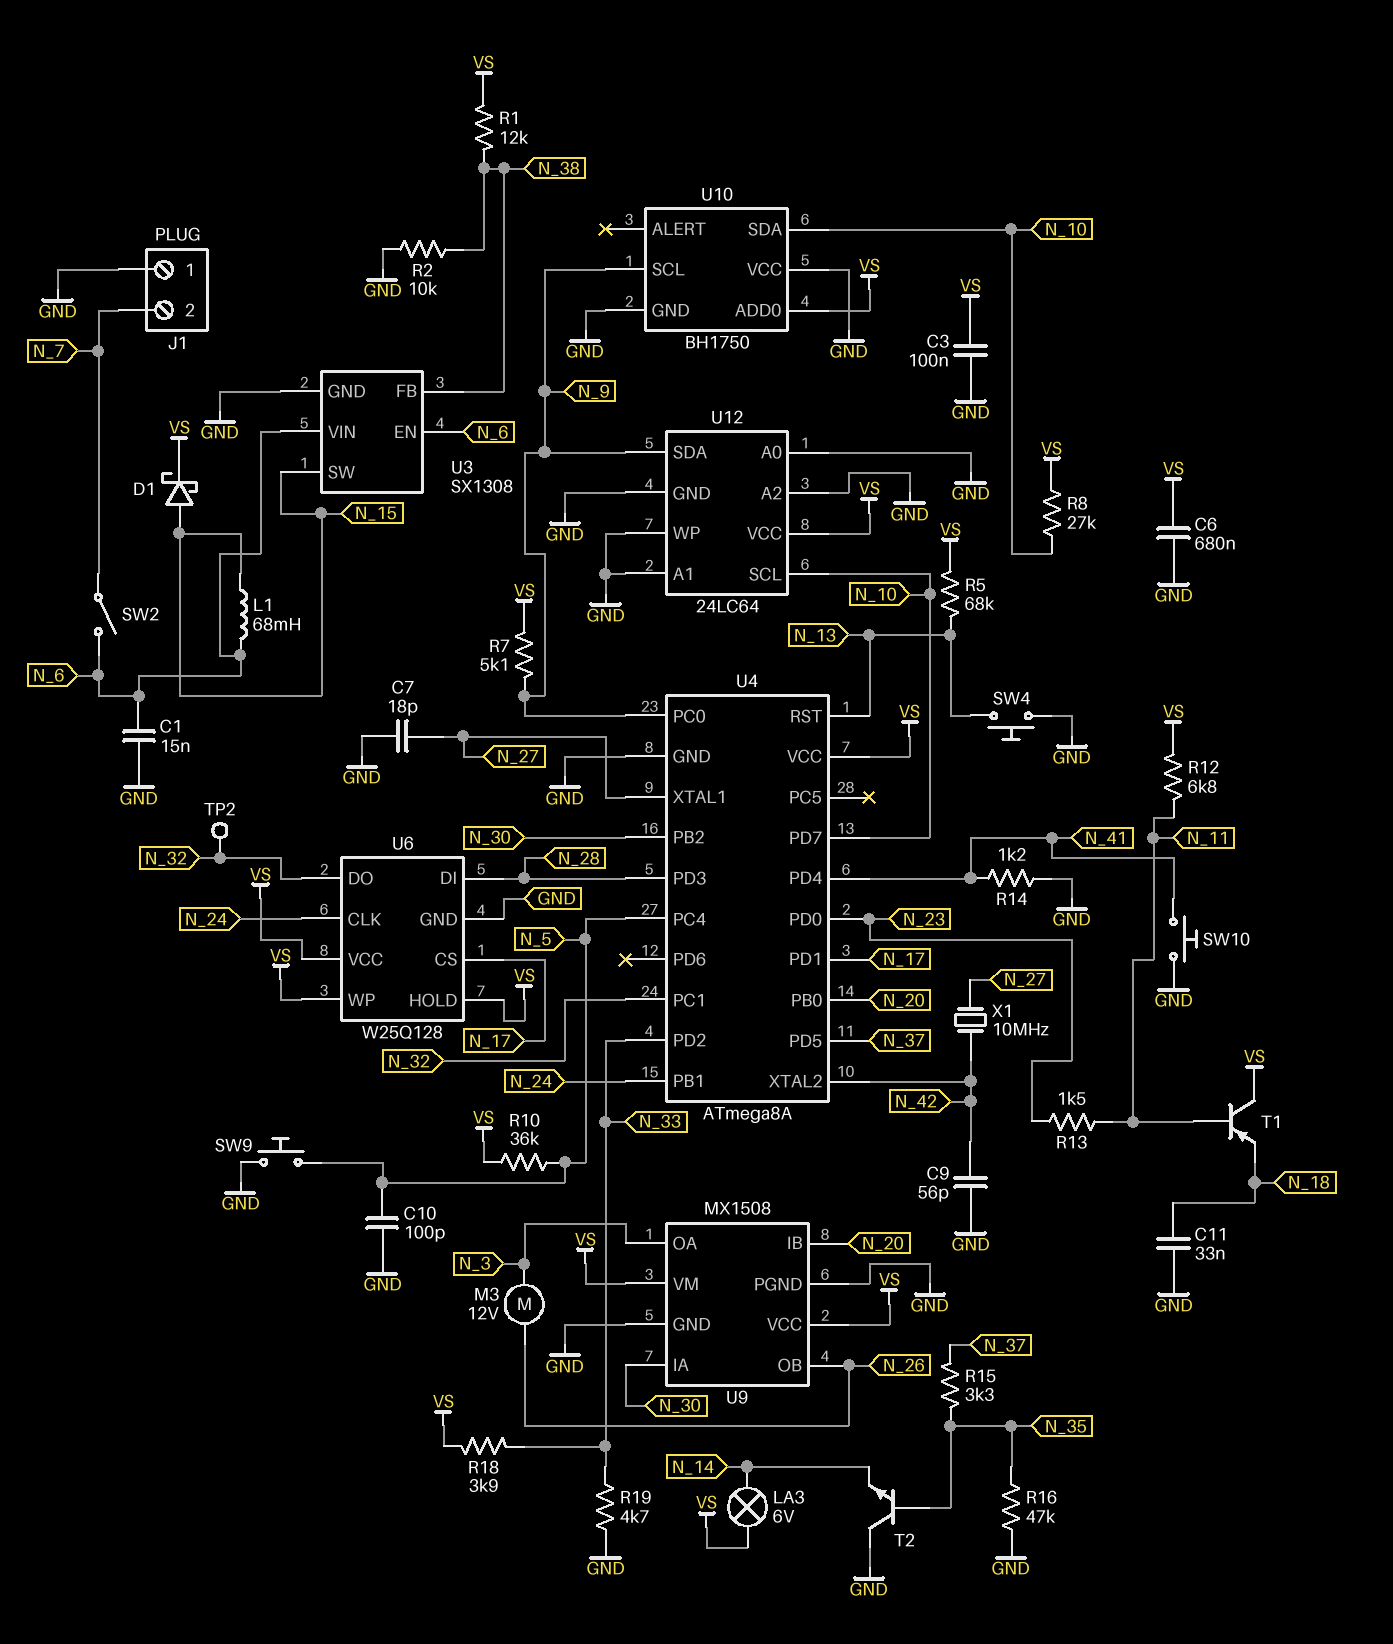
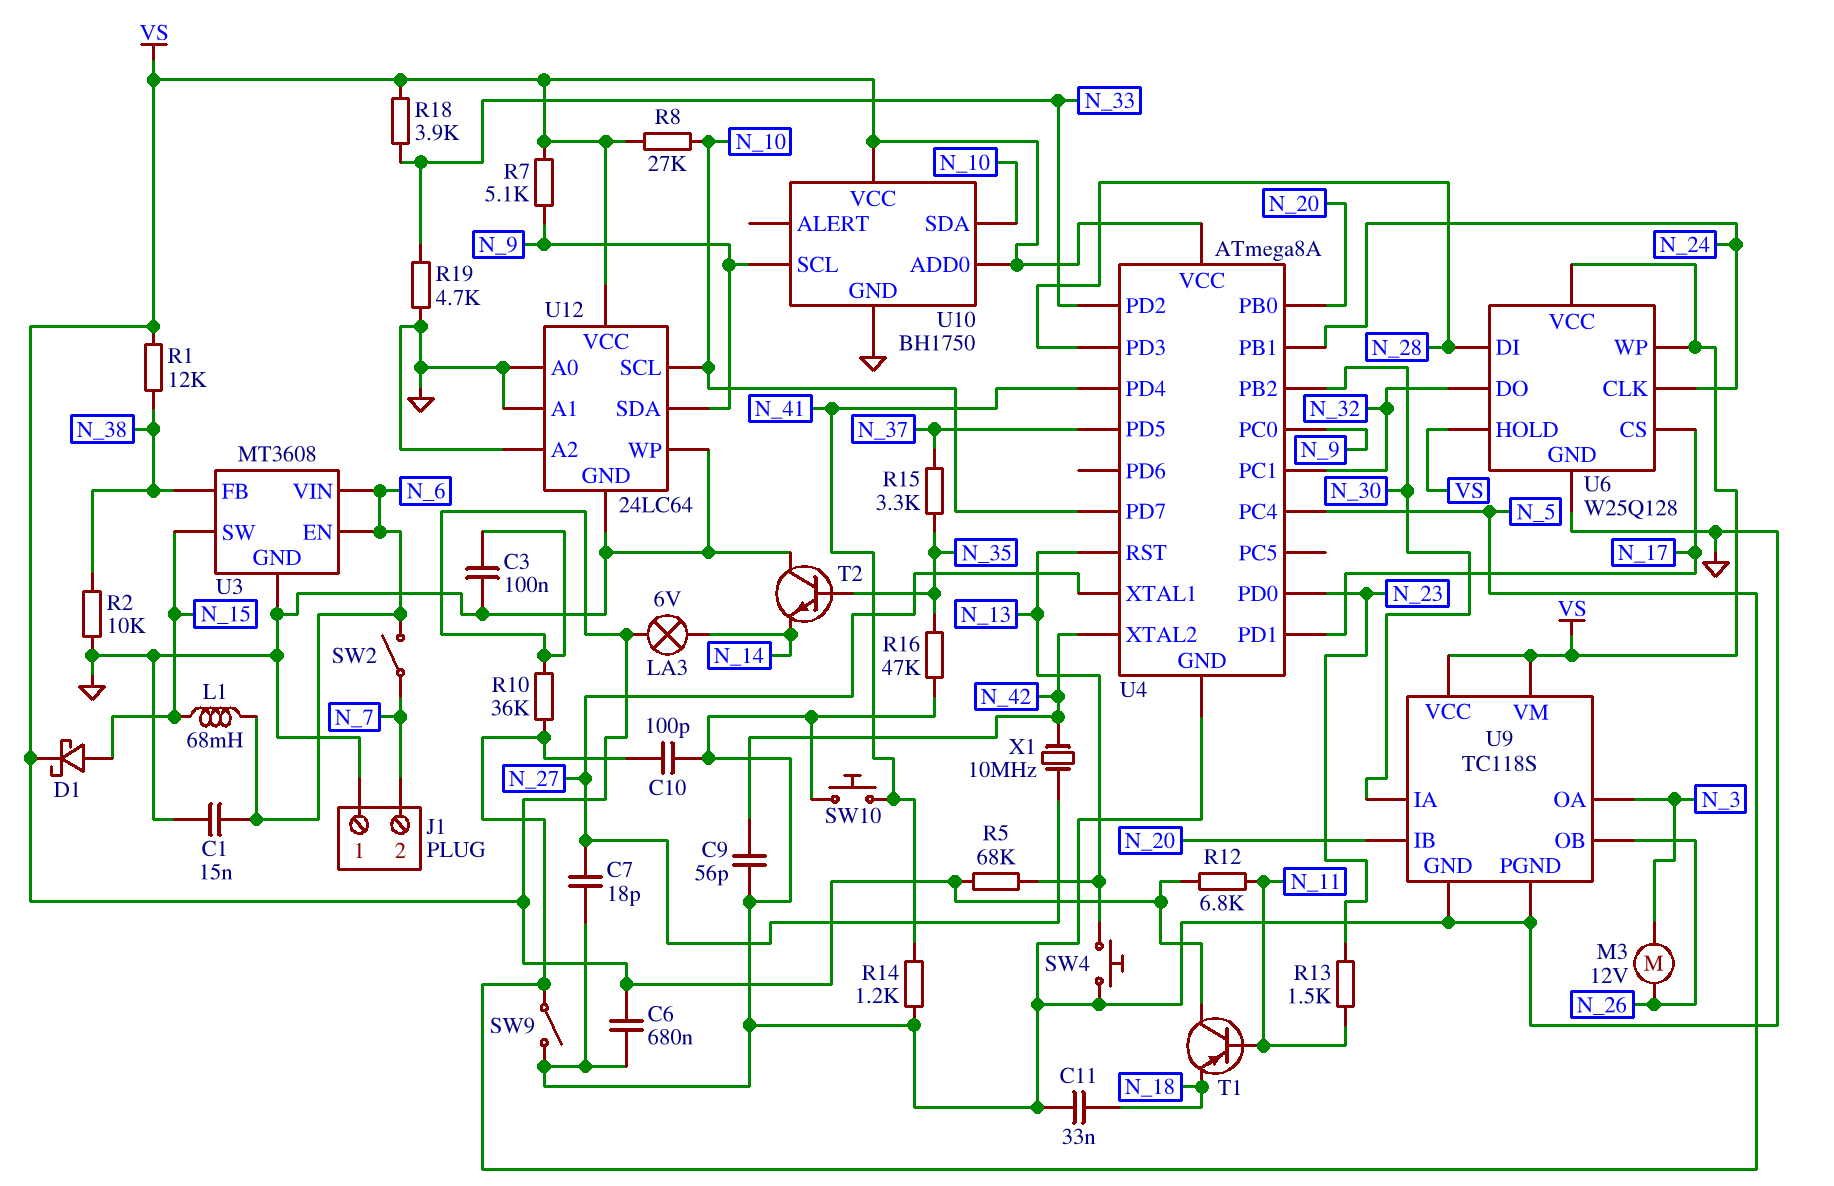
SW9: button (GND, N_5) -> switch (GND, N_5)
TP2: test point (N_32) -> none
U3: SX1308 -> MT3608
U9: MX1508 -> TC118S
U10 pin VCC: GND -> VS

